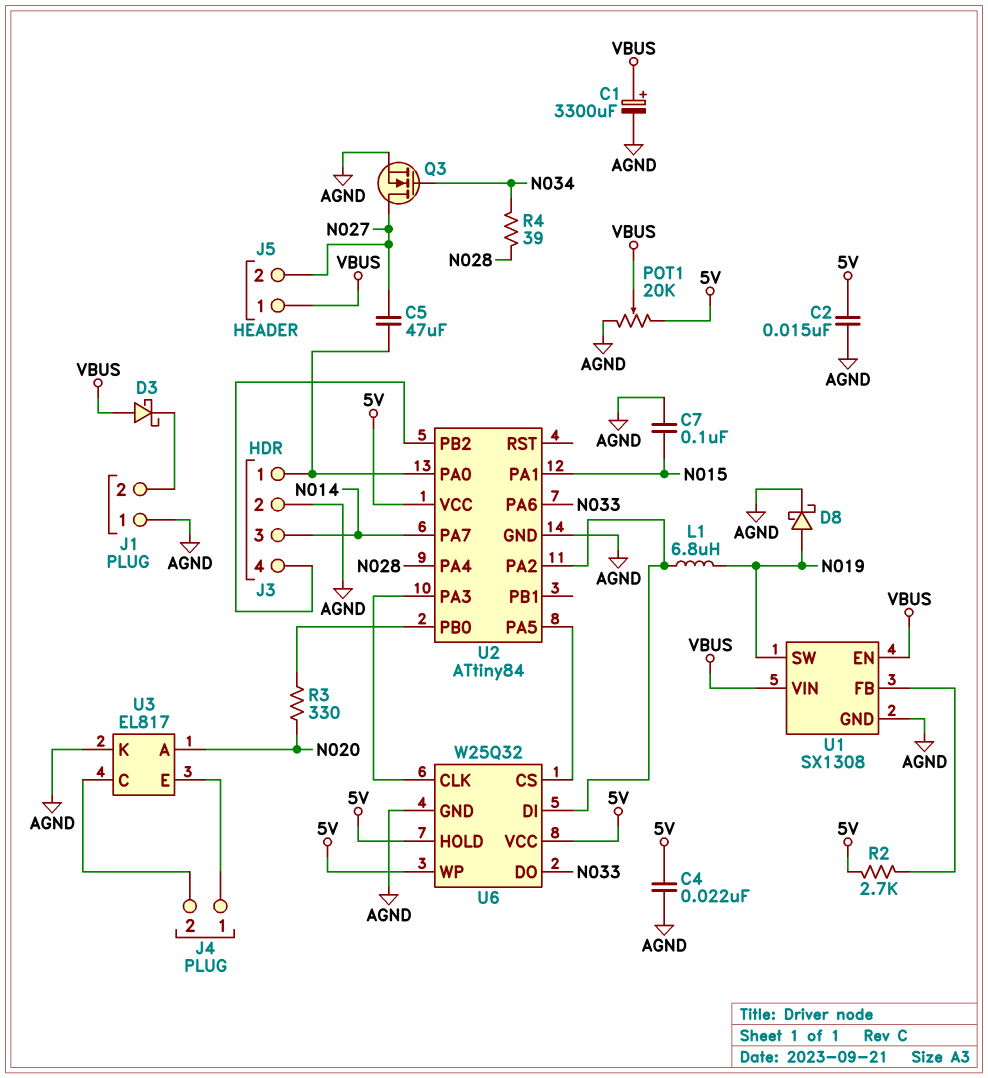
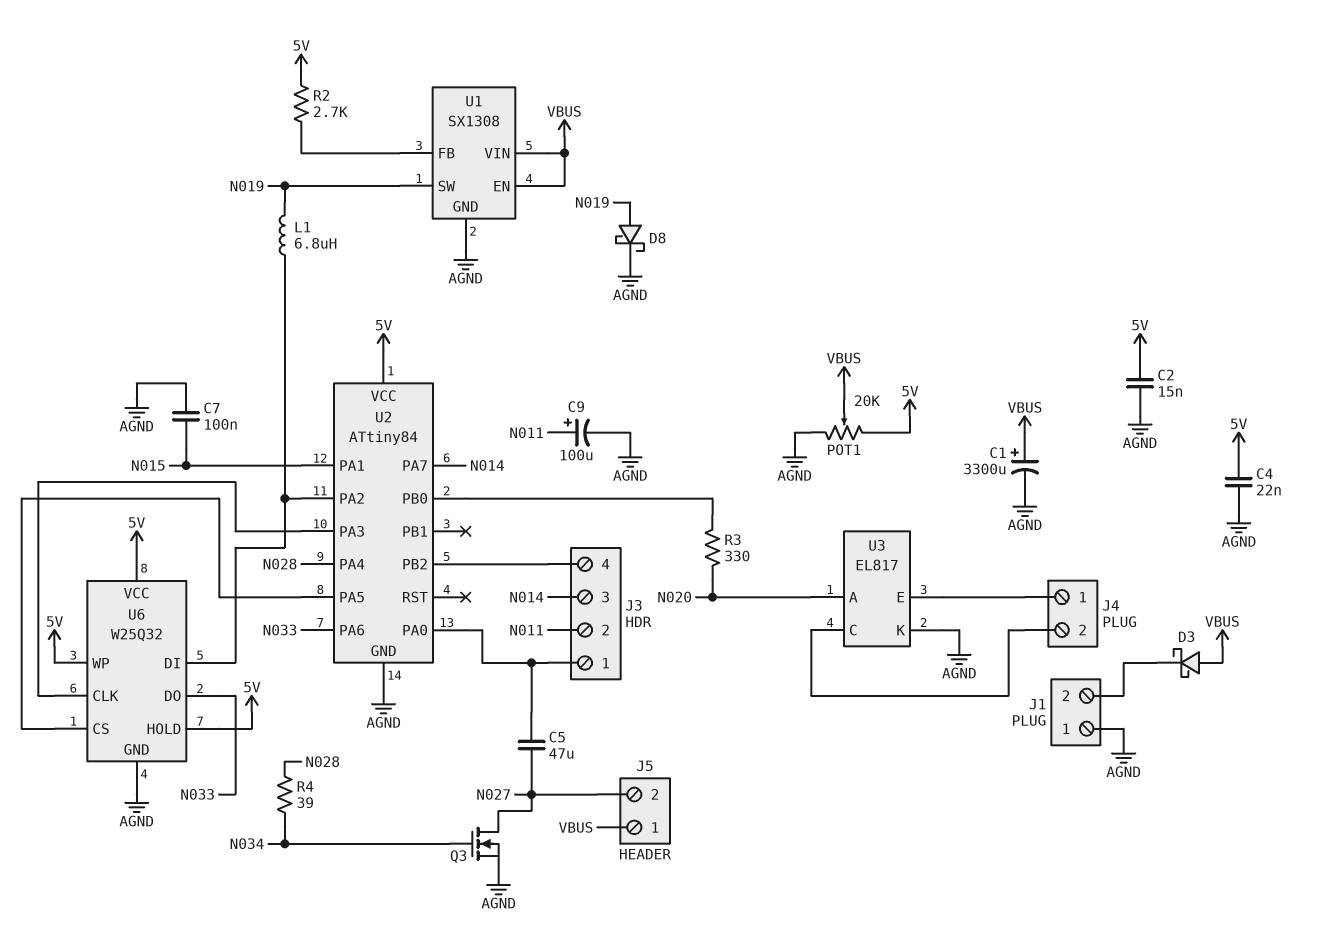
C9: none -> 100uF (plus N011, minus AGND)
J3 pin 2: AGND -> N011

